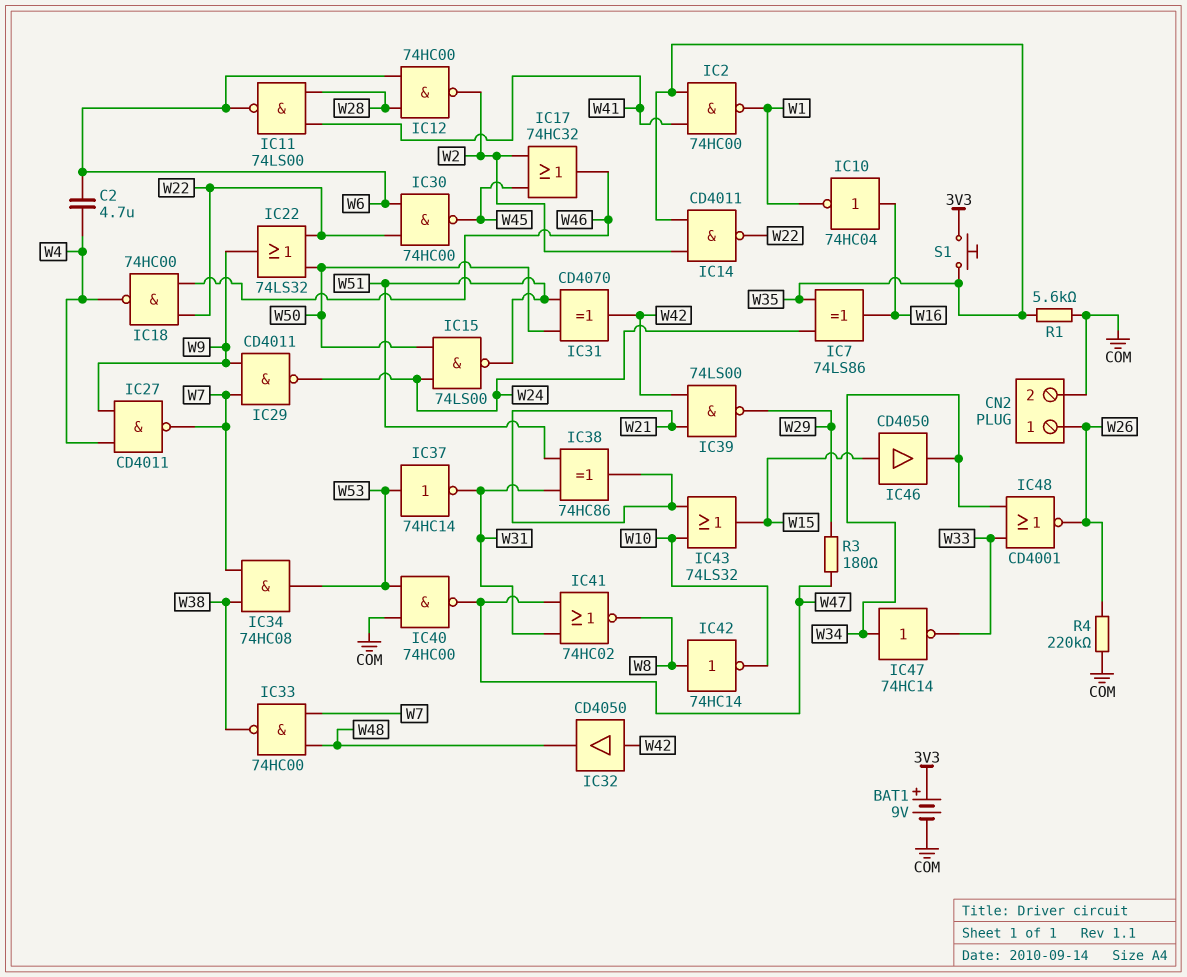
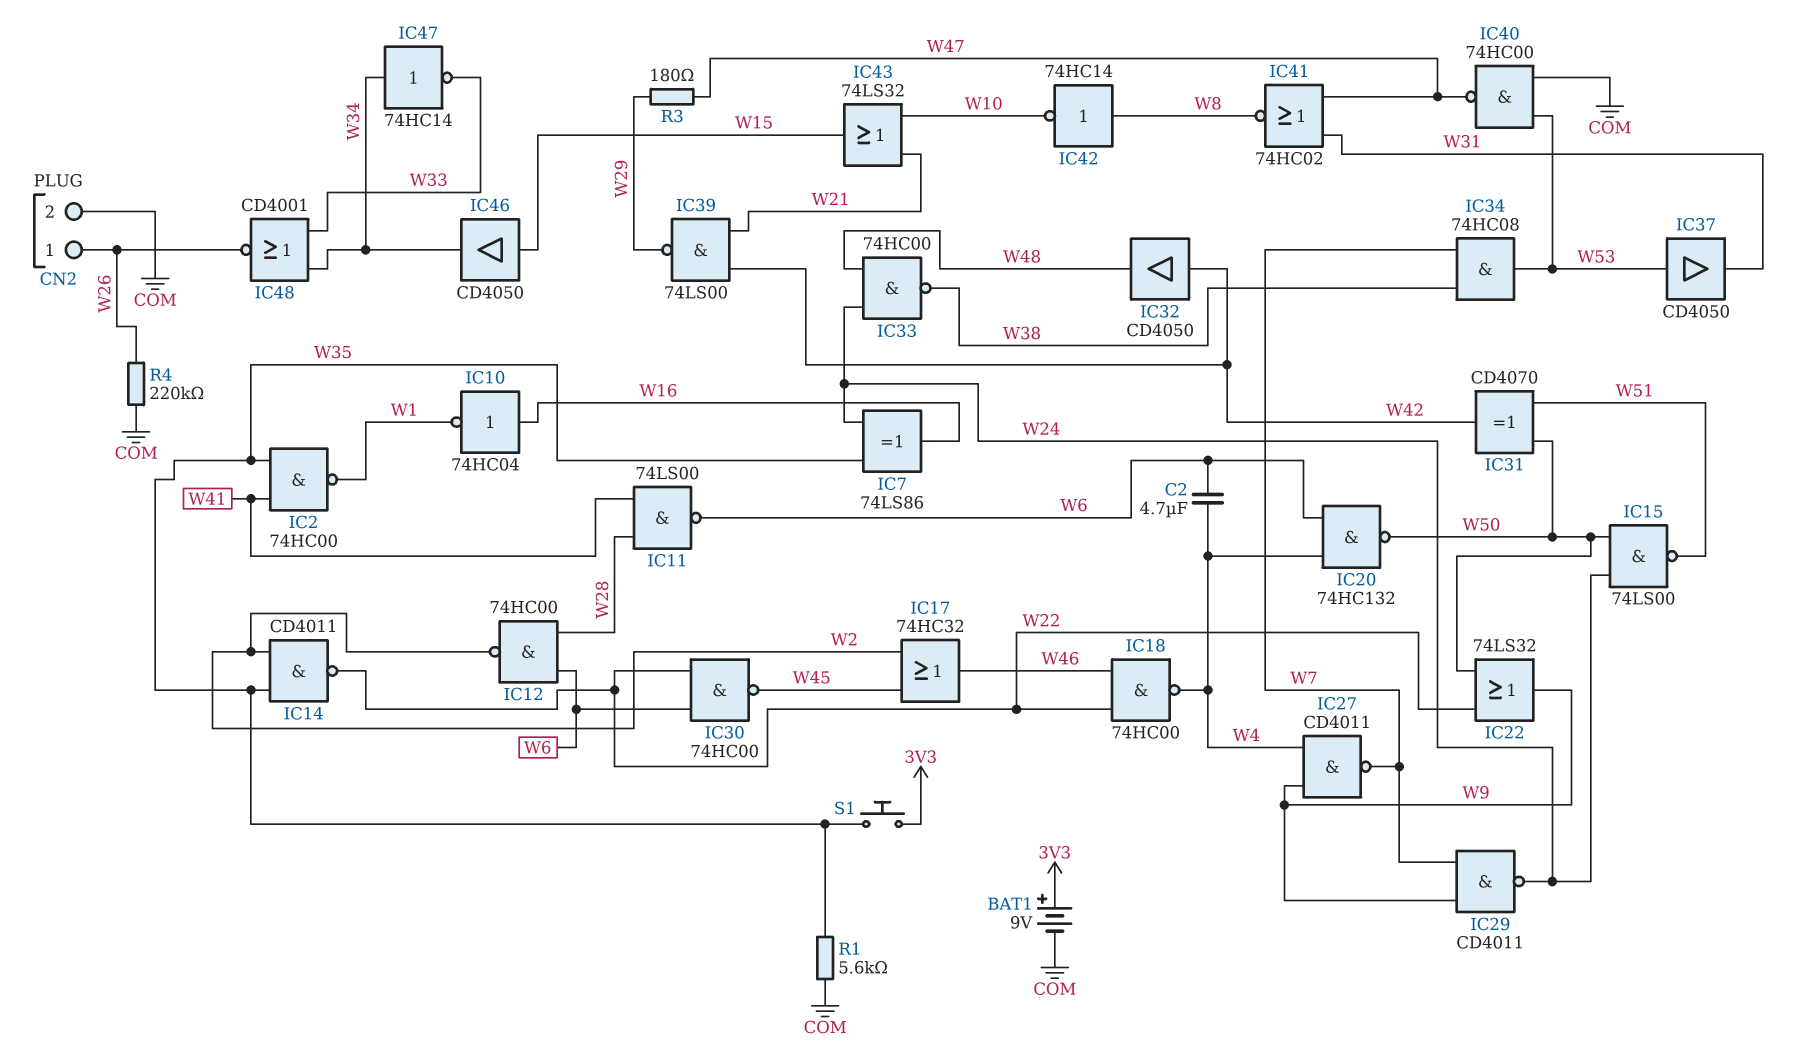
IC20: none -> NAND 74HC132 (in W4, in W6, out W50)
IC33: NAND 74HC00 (in W7, in W48, out W38) -> NAND 74HC00 (in W24, in W48, out W38)
IC37: NOT 74HC14 (in W53, out W31) -> buffer CD4050 (in W53, out W31)
IC38: XOR 74HC86 (in W31, in W51, out W21) -> none

